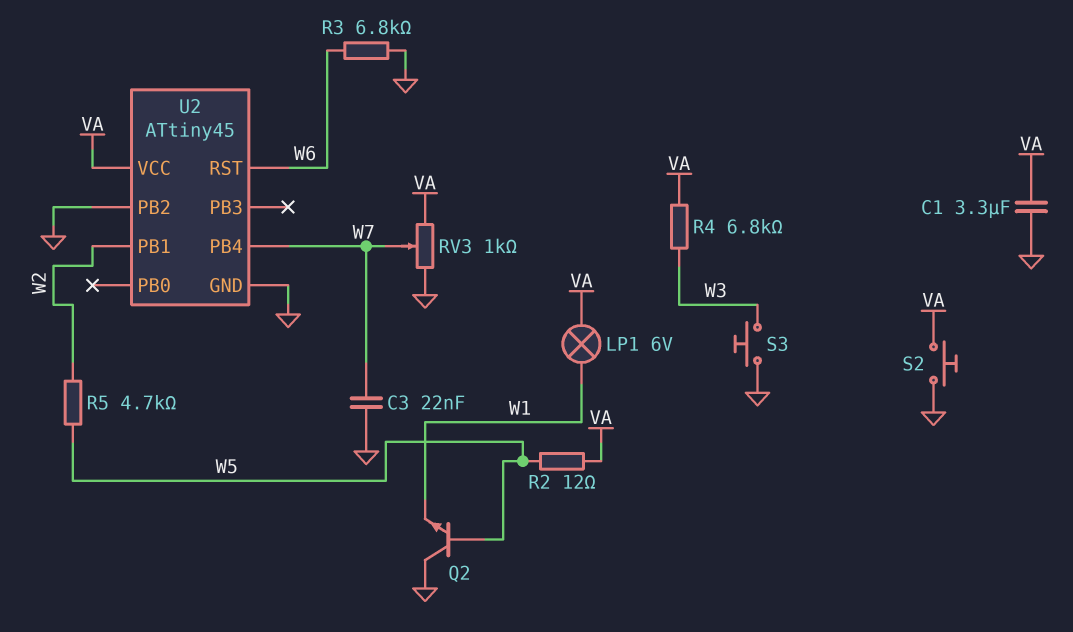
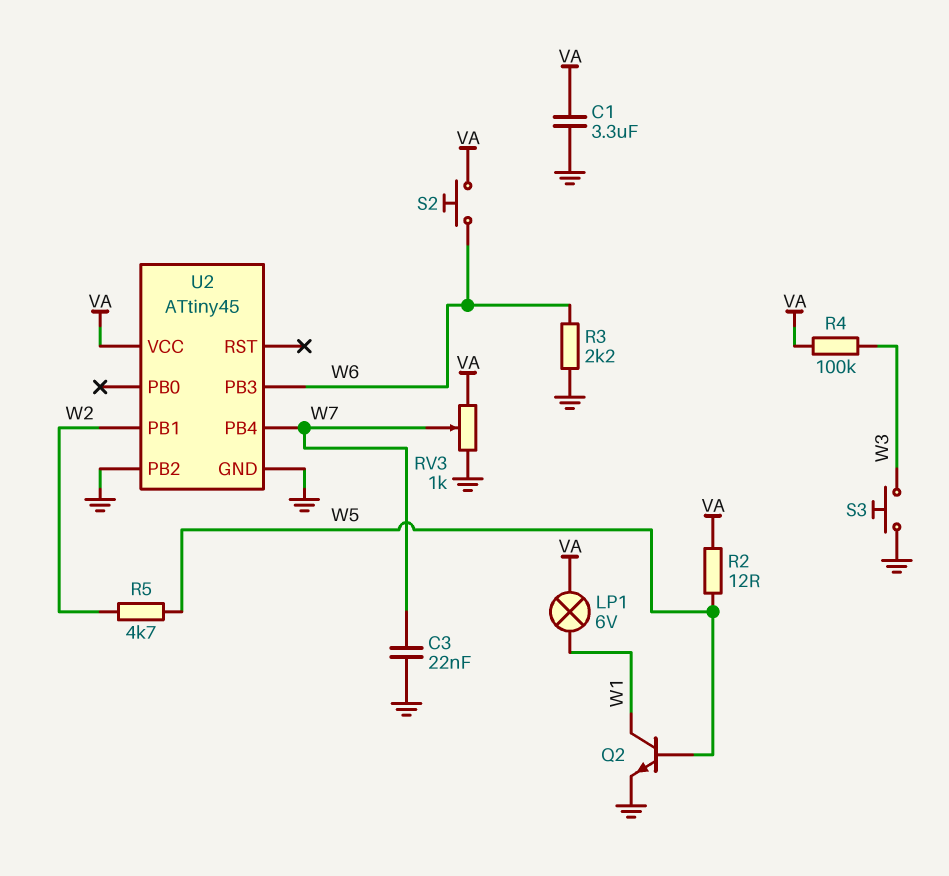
Q2: NPN (B W5, C GND, E W1) -> NPN (B W5, C W1, E GND)
R3: 6.8k (GND, W6) -> 2.2k (GND, W6)
R4: 6.8k (VA, W3) -> 100k (VA, W3)
S2: button (GND, VA) -> button (VA, W6)
U2 pin PB3: none -> W6
U2 pin RST: W6 -> none

